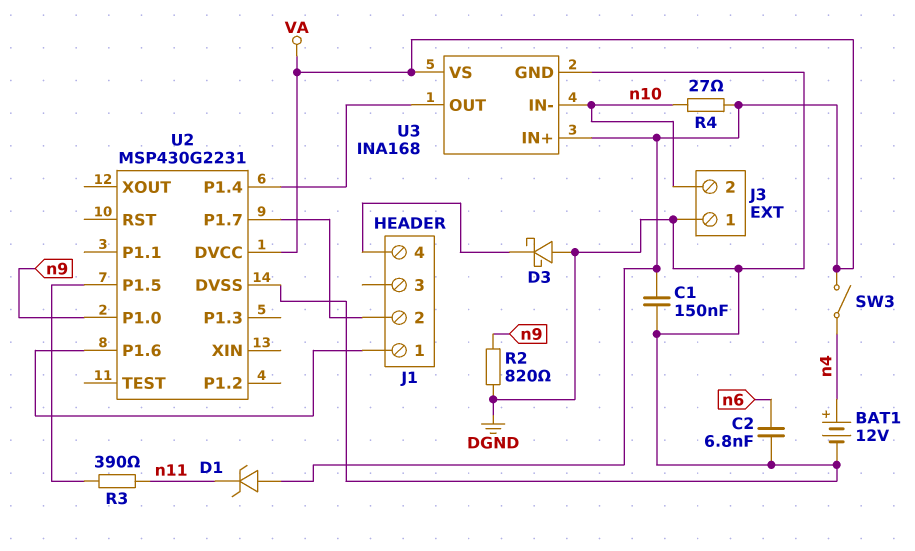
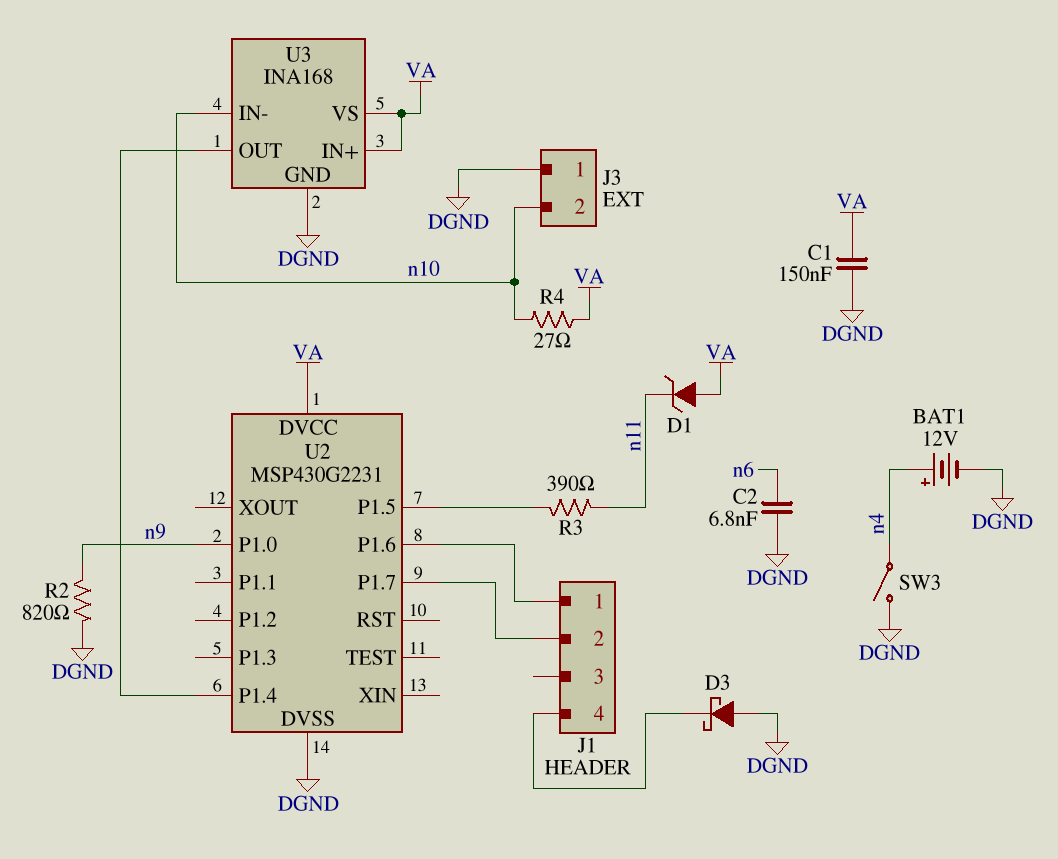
SW3: switch (VA, n4) -> switch (DGND, n4)

